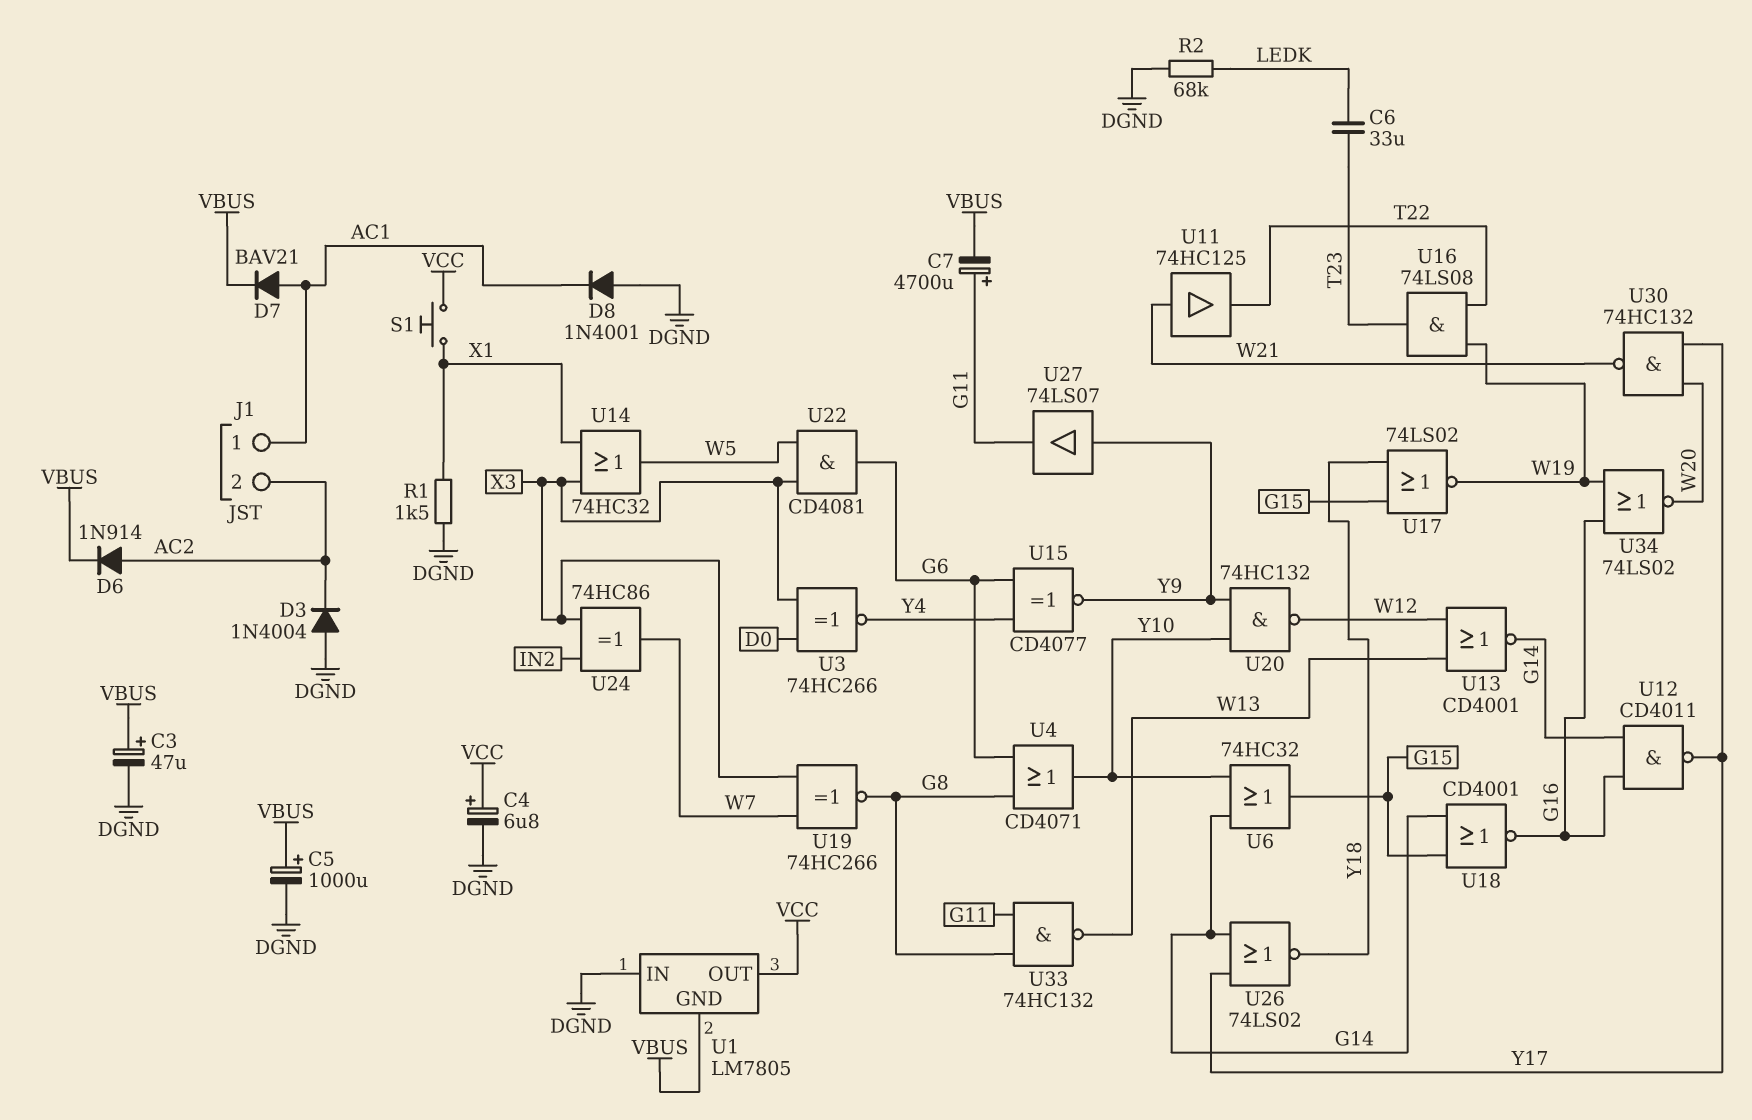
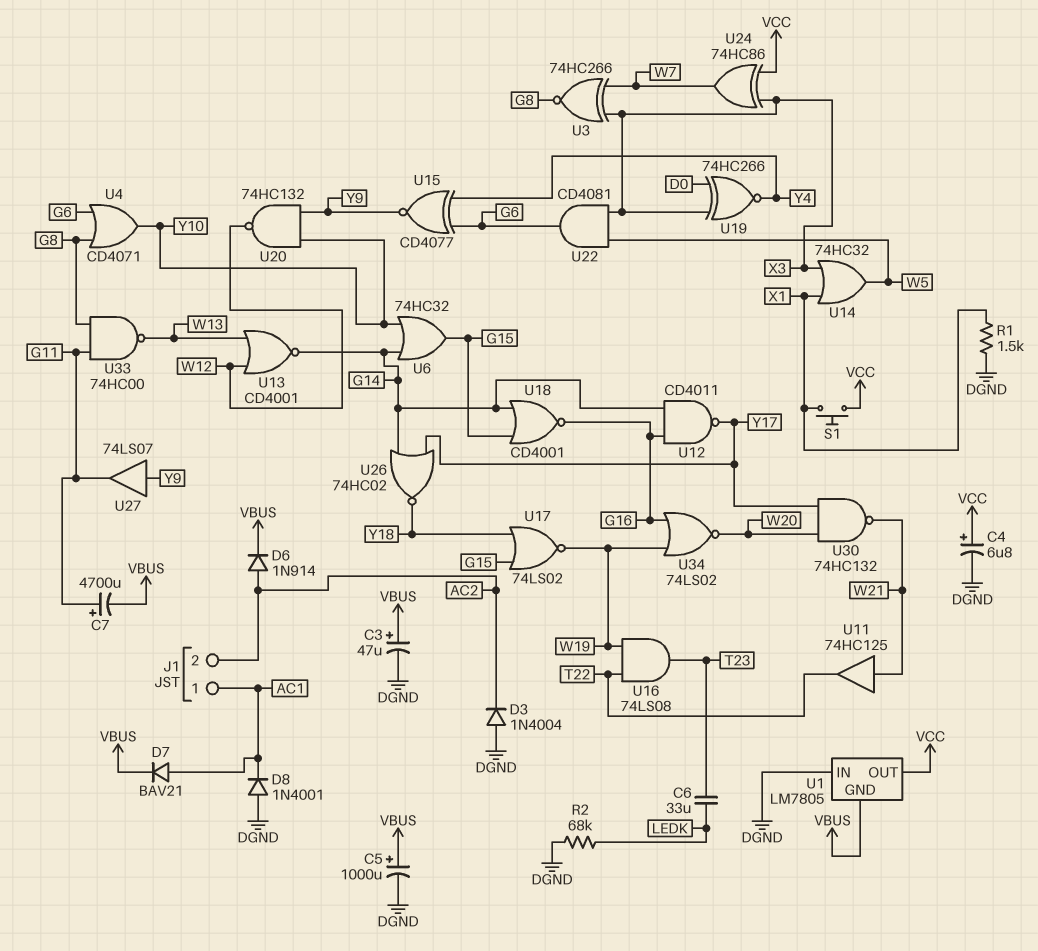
U3: XNOR 74HC266 (in D0, in X3, out Y4) -> XNOR 74HC266 (in W7, in X3, out G8)
U19: XNOR 74HC266 (in W7, in X3, out G8) -> XNOR 74HC266 (in D0, in X3, out Y4)
U24: XOR 74HC86 (in IN2, in X3, out W7) -> XOR 74HC86 (in VCC, in X3, out W7)
U26: NOR 74LS02 (in G14, in Y17, out Y18) -> NOR 74HC02 (in G14, in Y17, out Y18)
U33: NAND 74HC132 (in G8, in G11, out W13) -> NAND 74HC00 (in G8, in G11, out W13)

